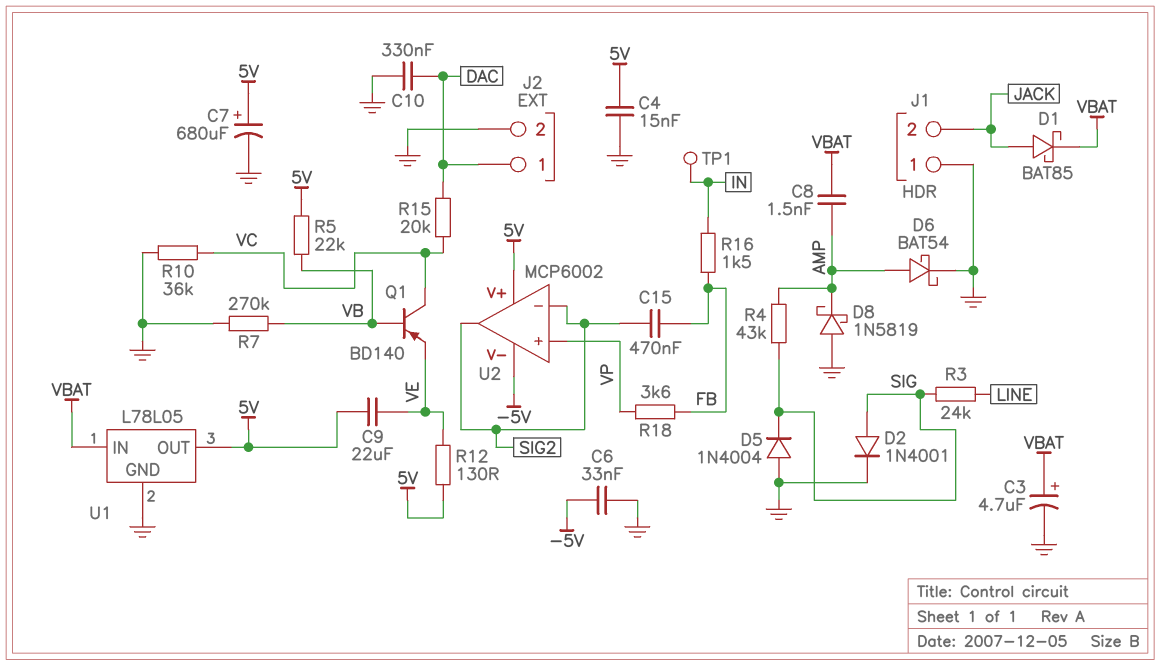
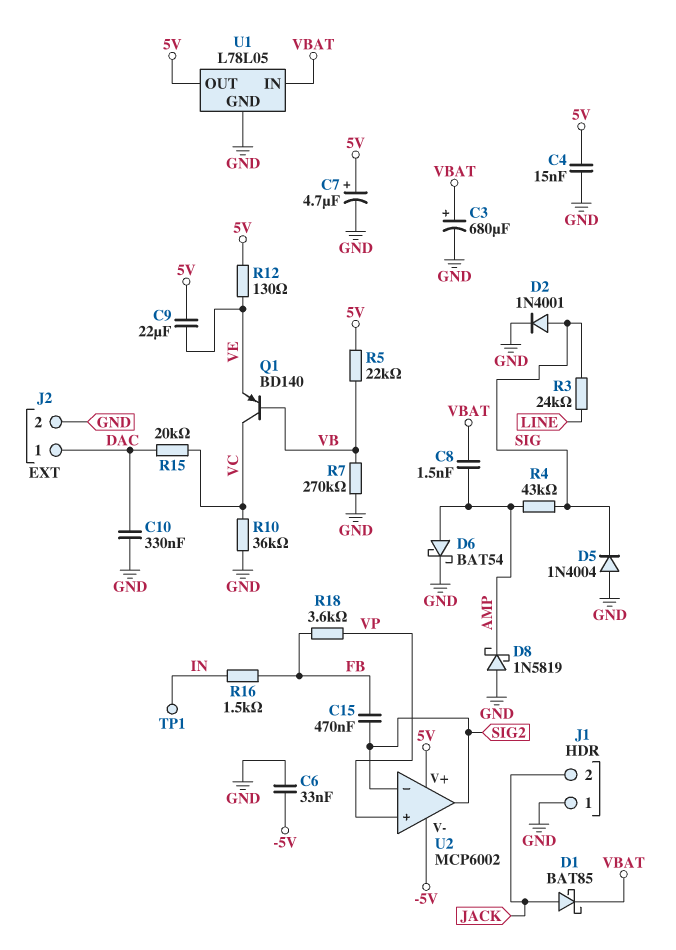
C3: 4.7uF (plus VBAT, minus GND) -> 680uF (plus VBAT, minus GND)
C7: 680uF (plus 5V, minus GND) -> 4.7uF (plus 5V, minus GND)

